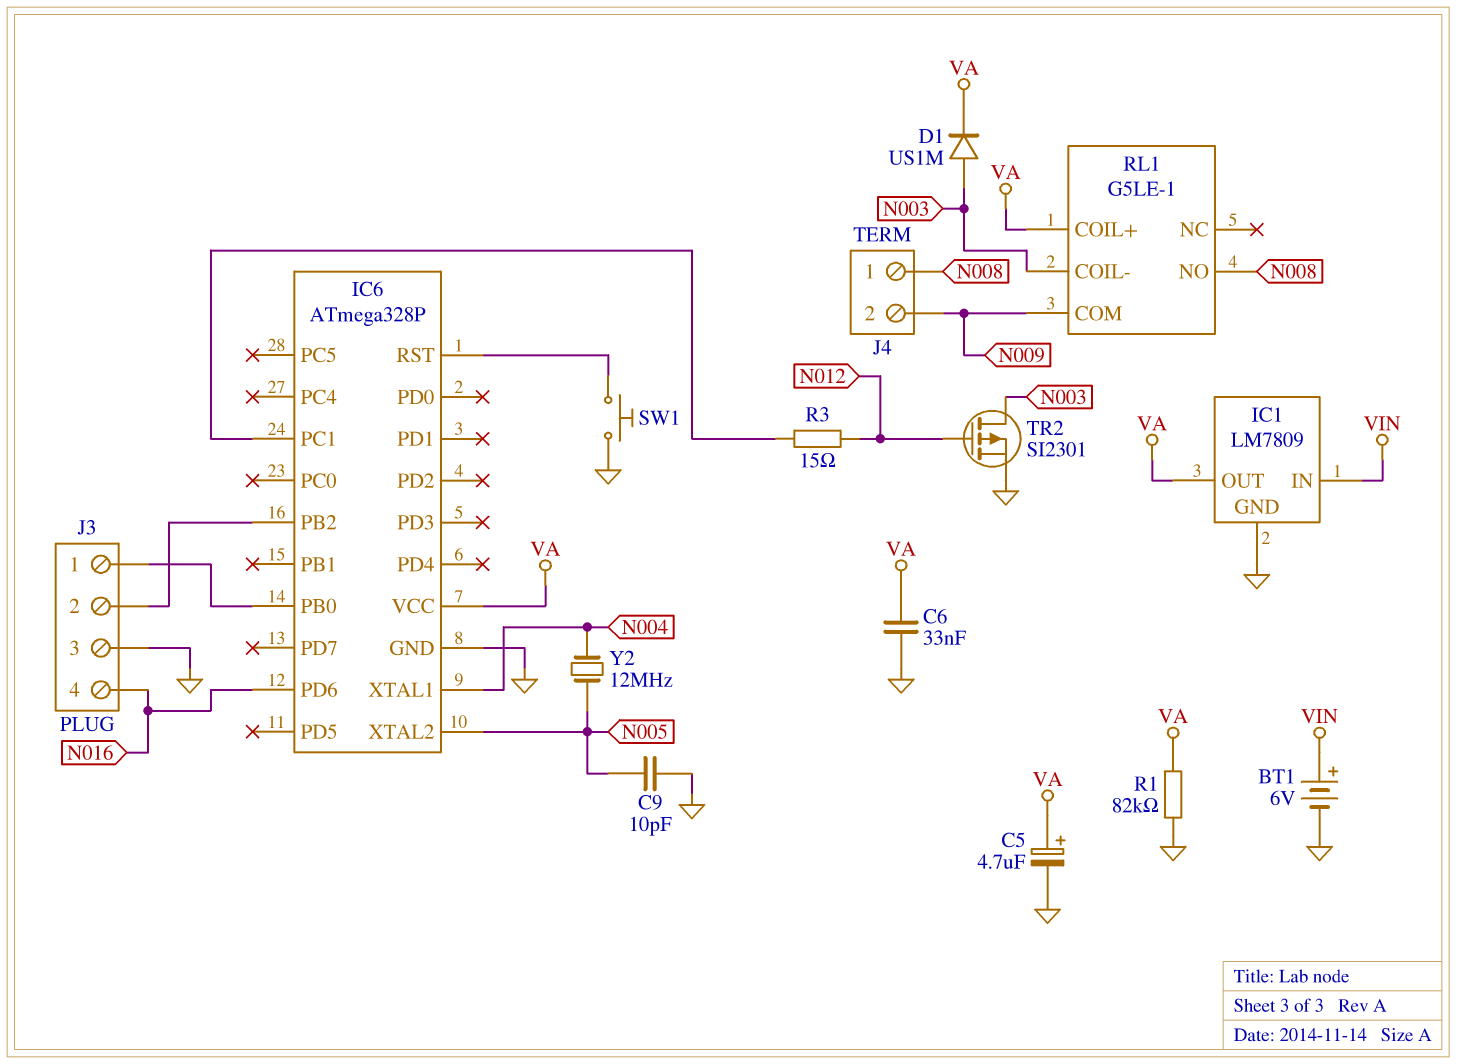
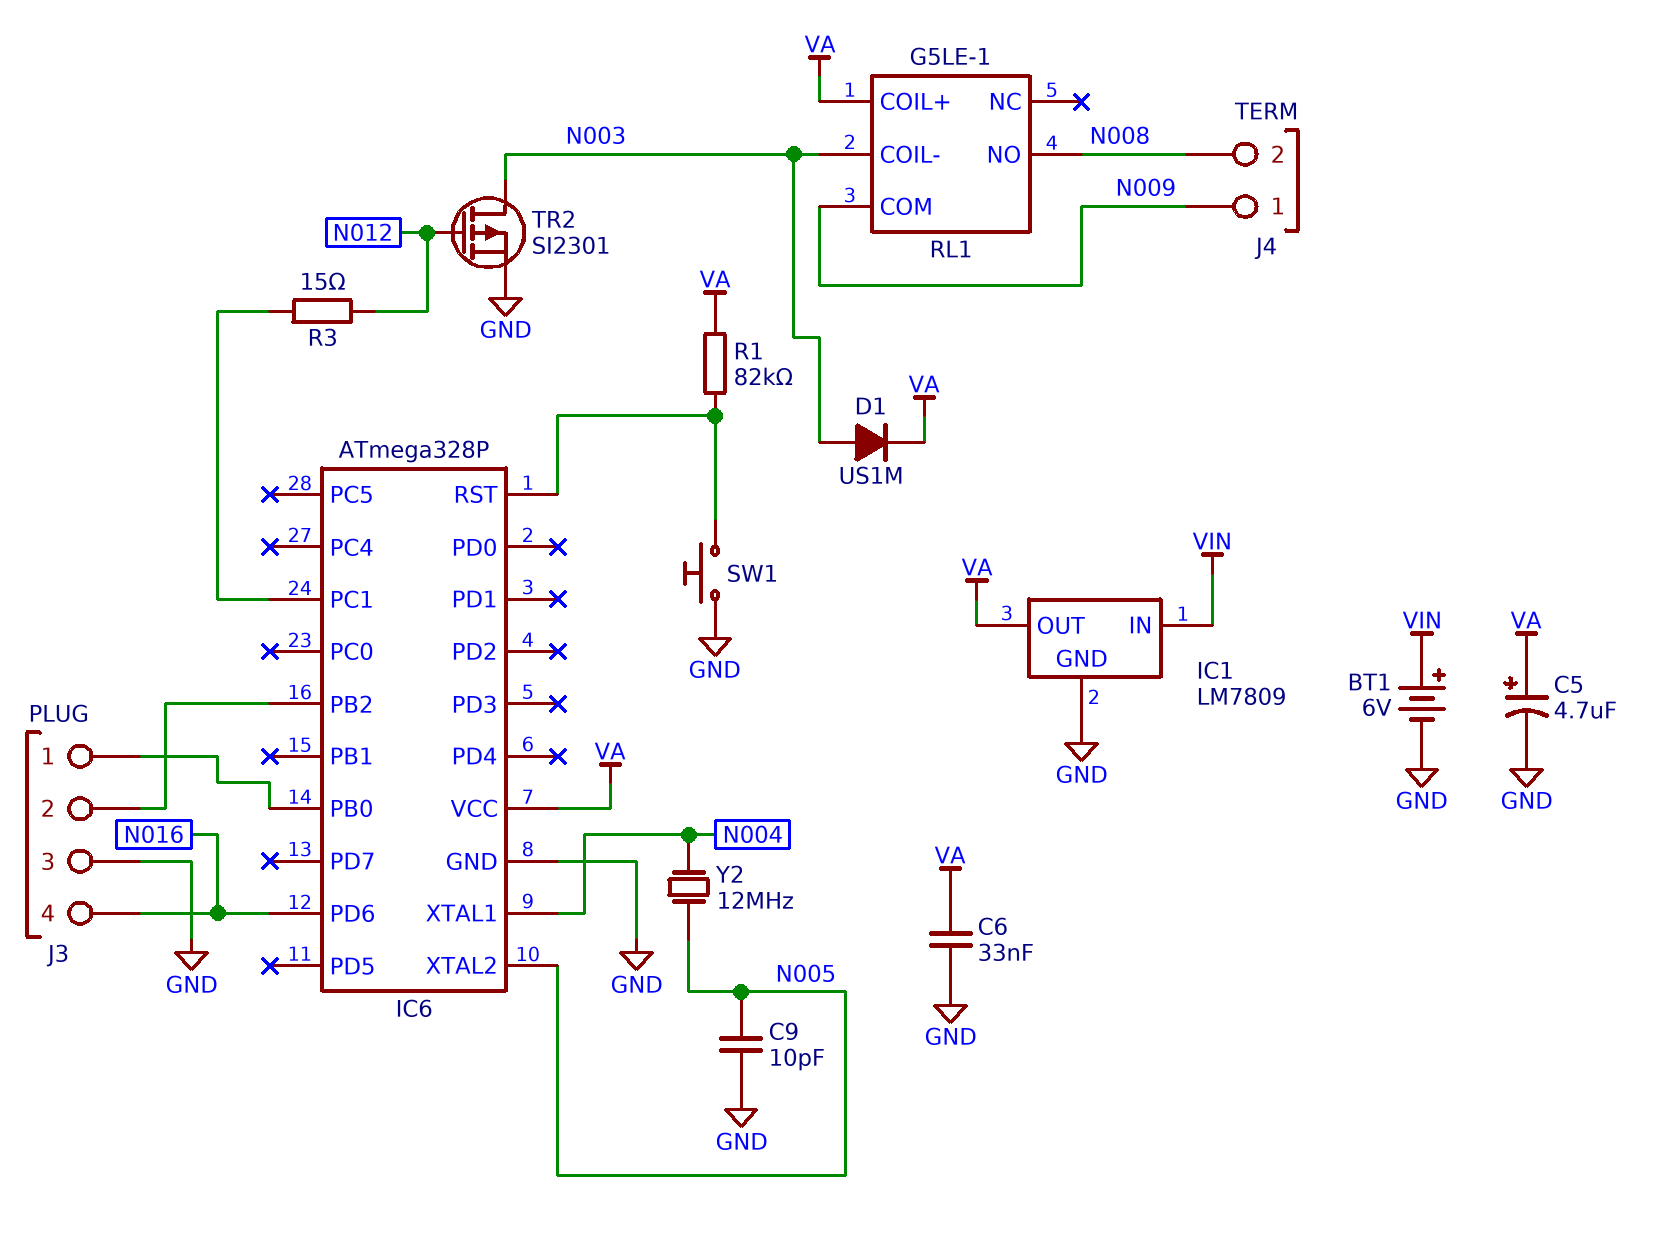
J4 pin 1: N008 -> N009
J4 pin 2: N009 -> N008
R1: 82k (GND, VA) -> 82k (IC6/RST, VA)

